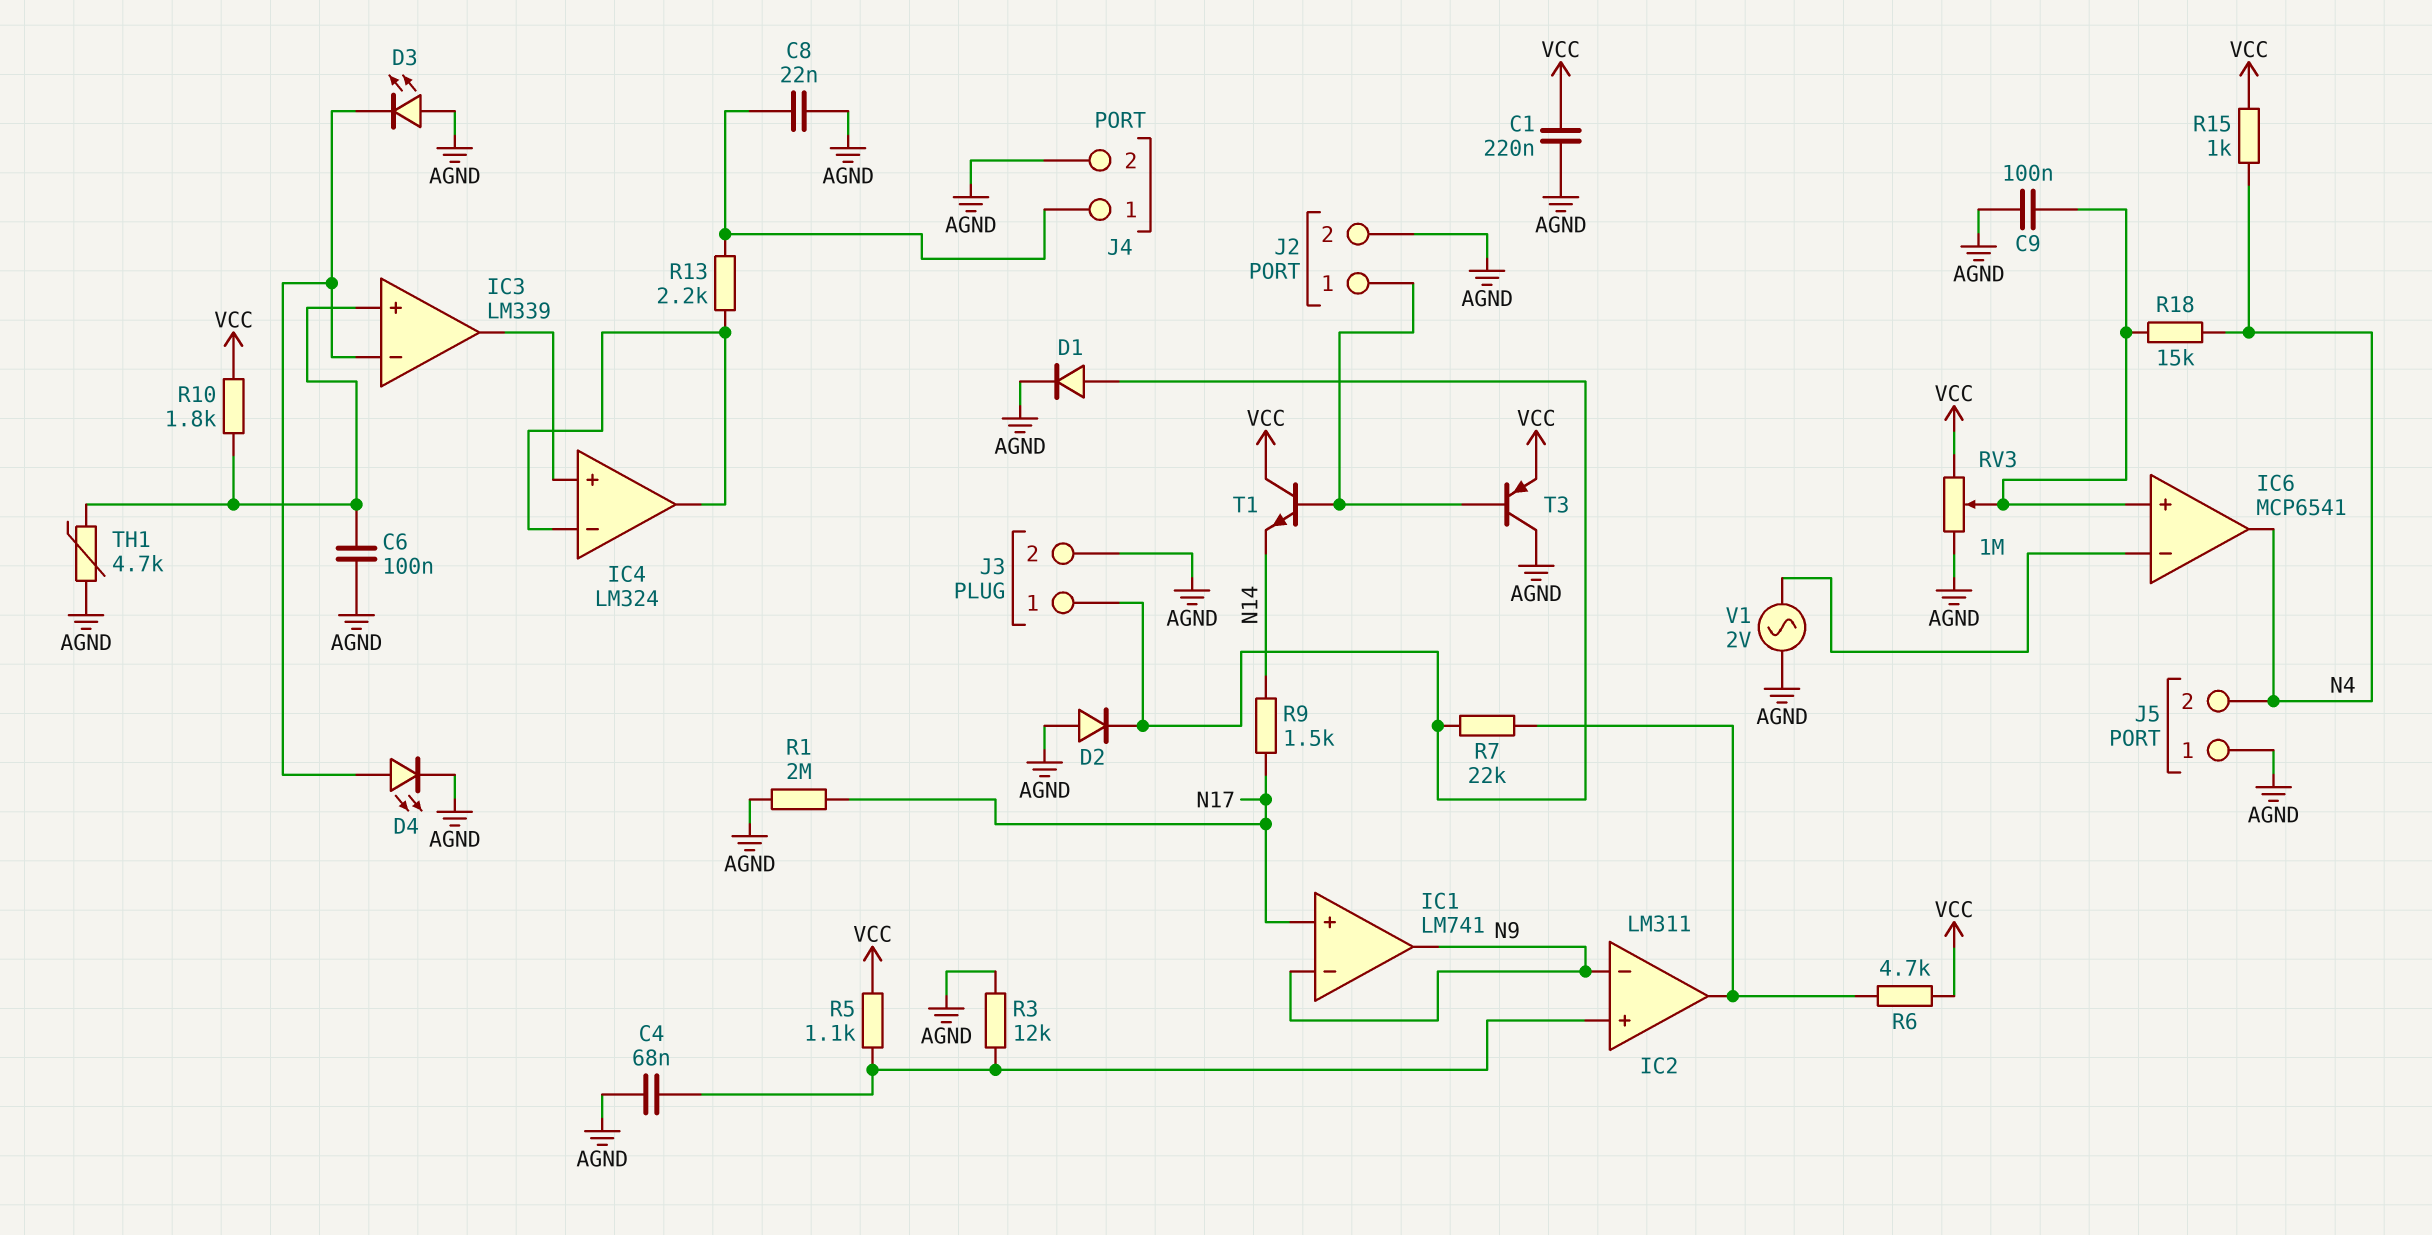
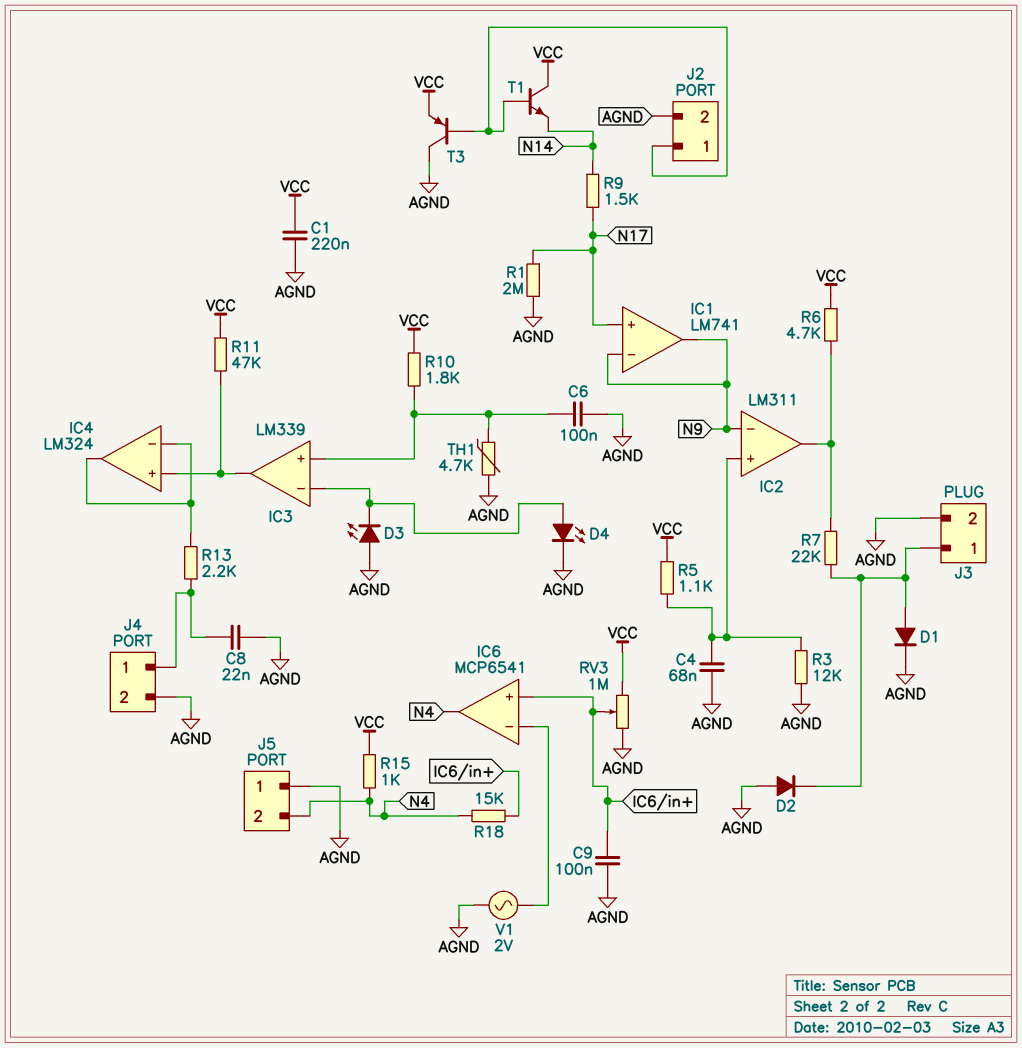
R11: none -> 47k (IC3/out, VCC)

